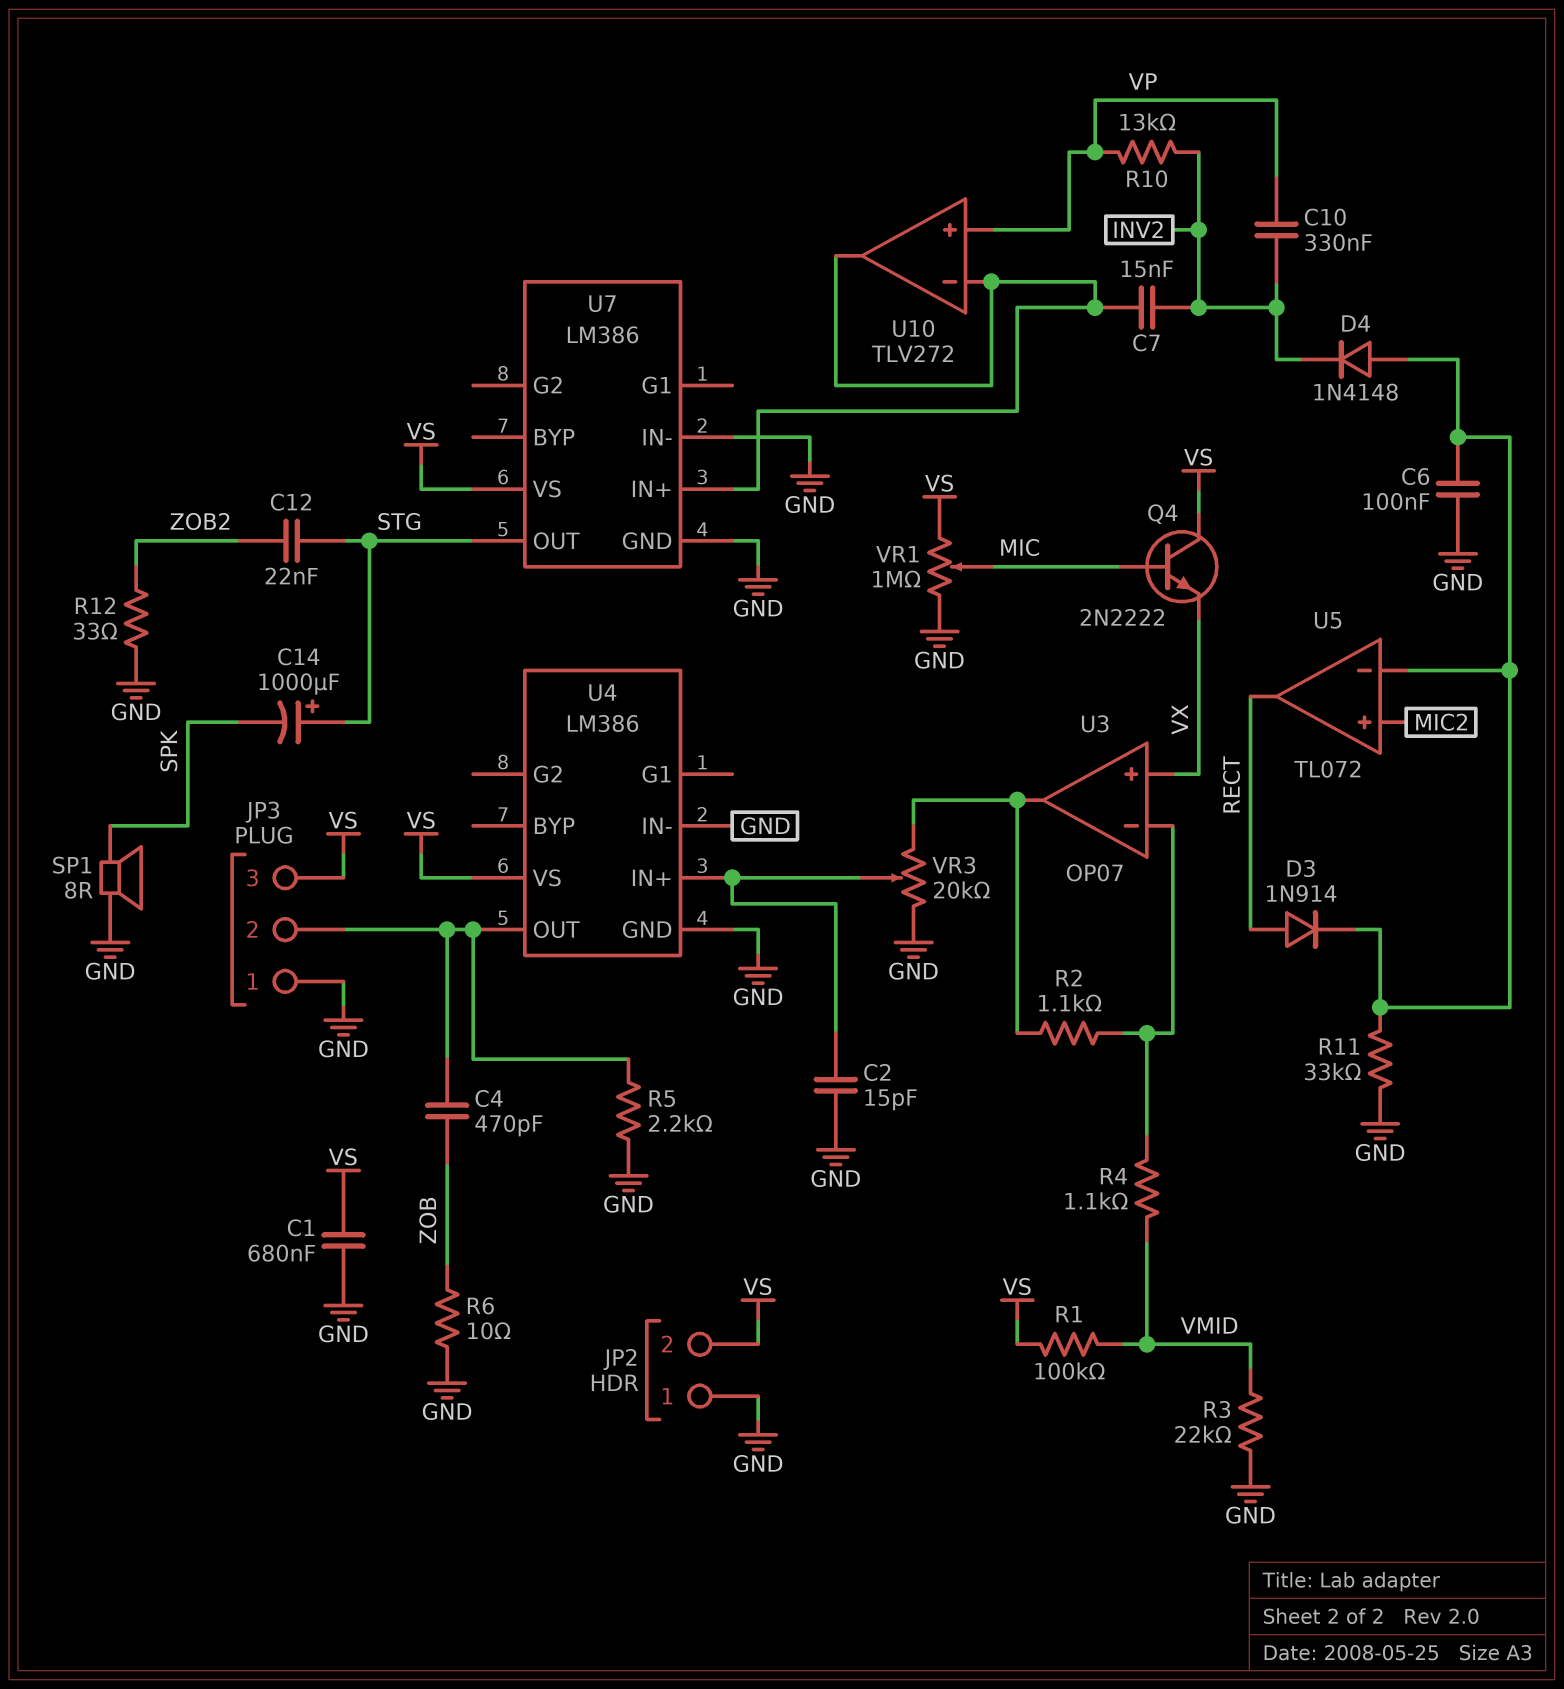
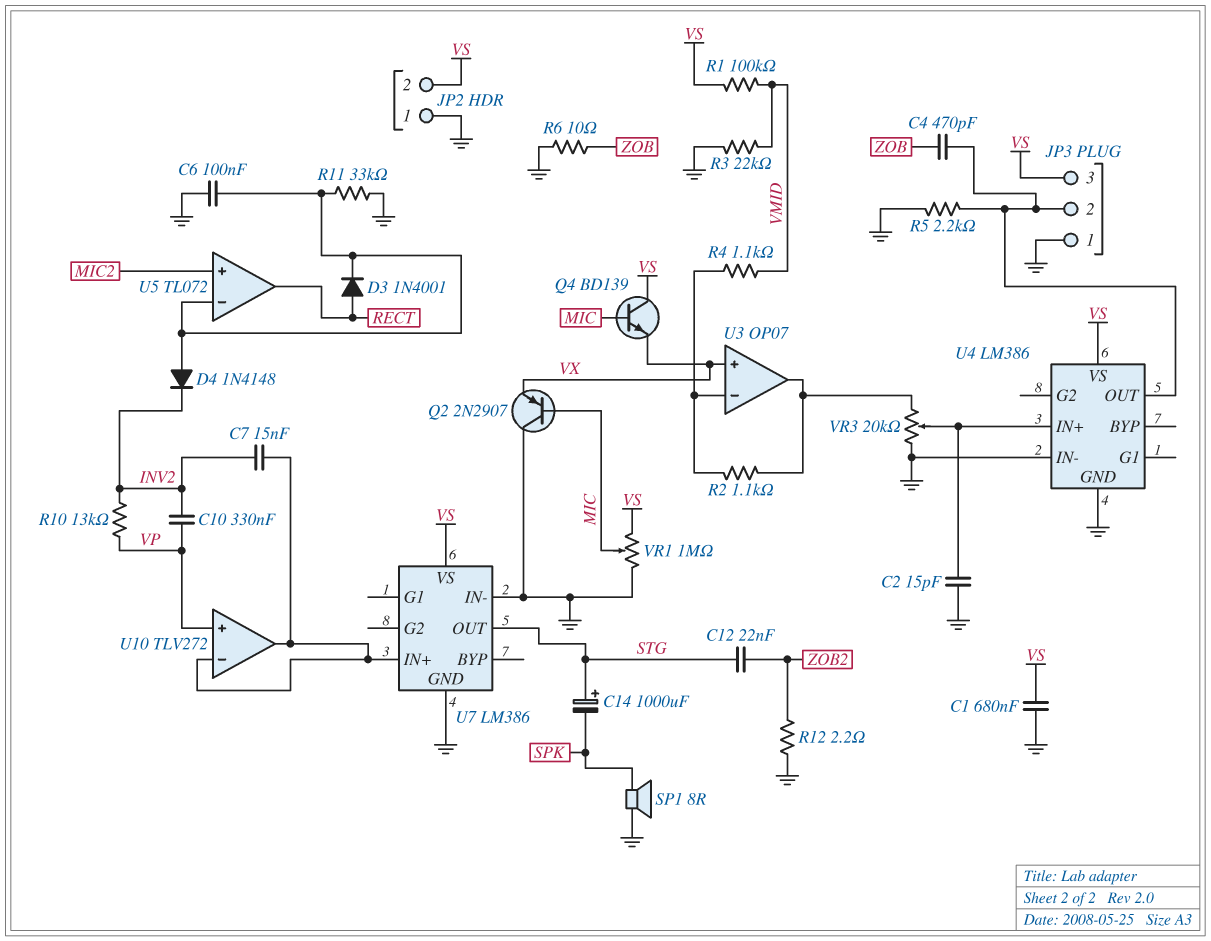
D3: diode 1N914 (A RECT, K U5/in-) -> diode 1N4001 (A RECT, K U5/in-)
Q2: none -> PNP 2N2907 (B MIC, C GND, E VX)
Q4: NPN 2N2222 (B MIC, C VS, E VX) -> NPN BD139 (B MIC, C VS, E VX)
R12: 33 (GND, ZOB2) -> 2.2 (GND, ZOB2)

